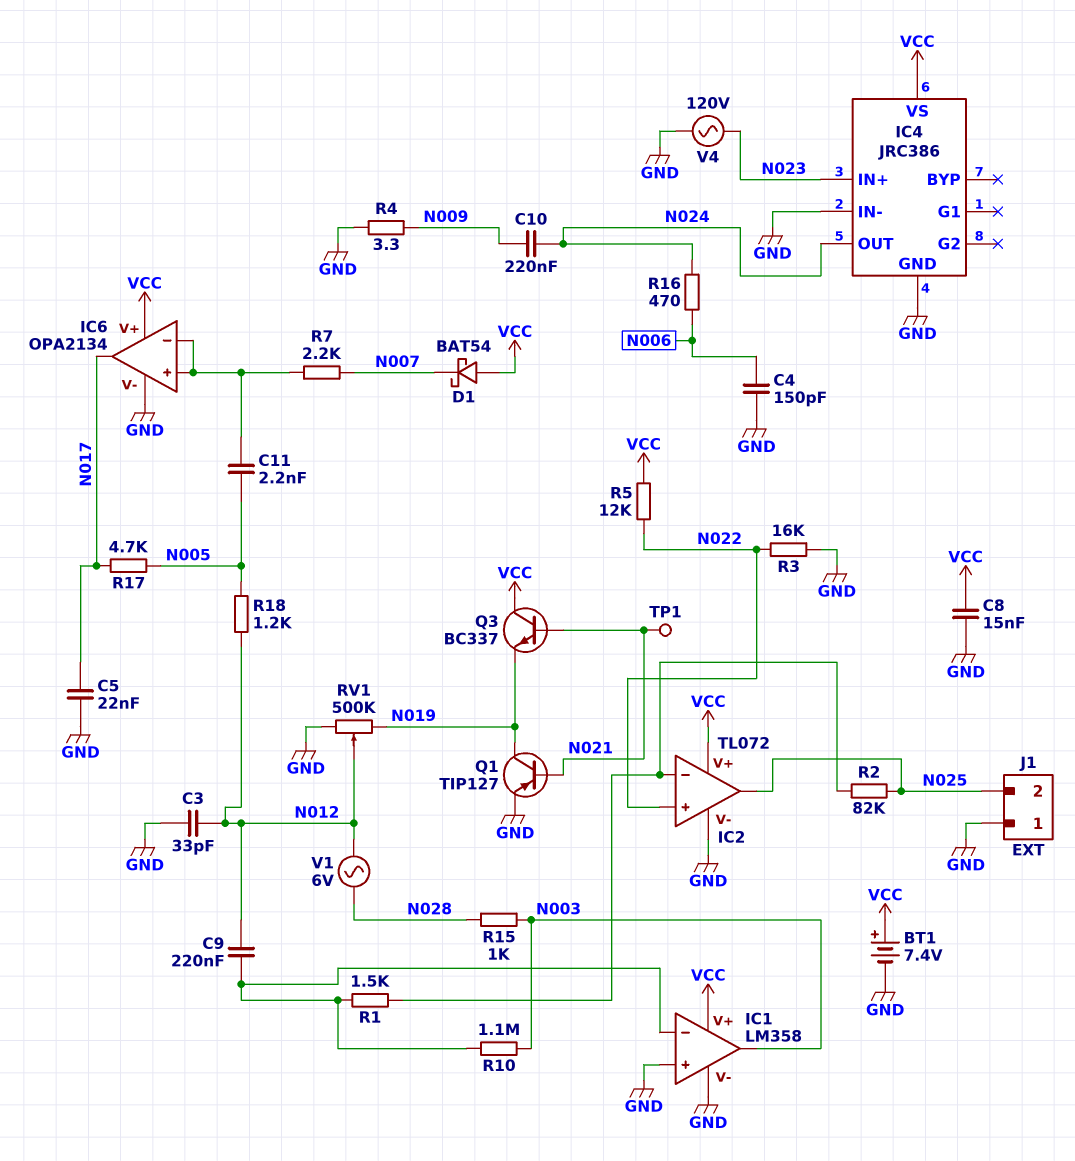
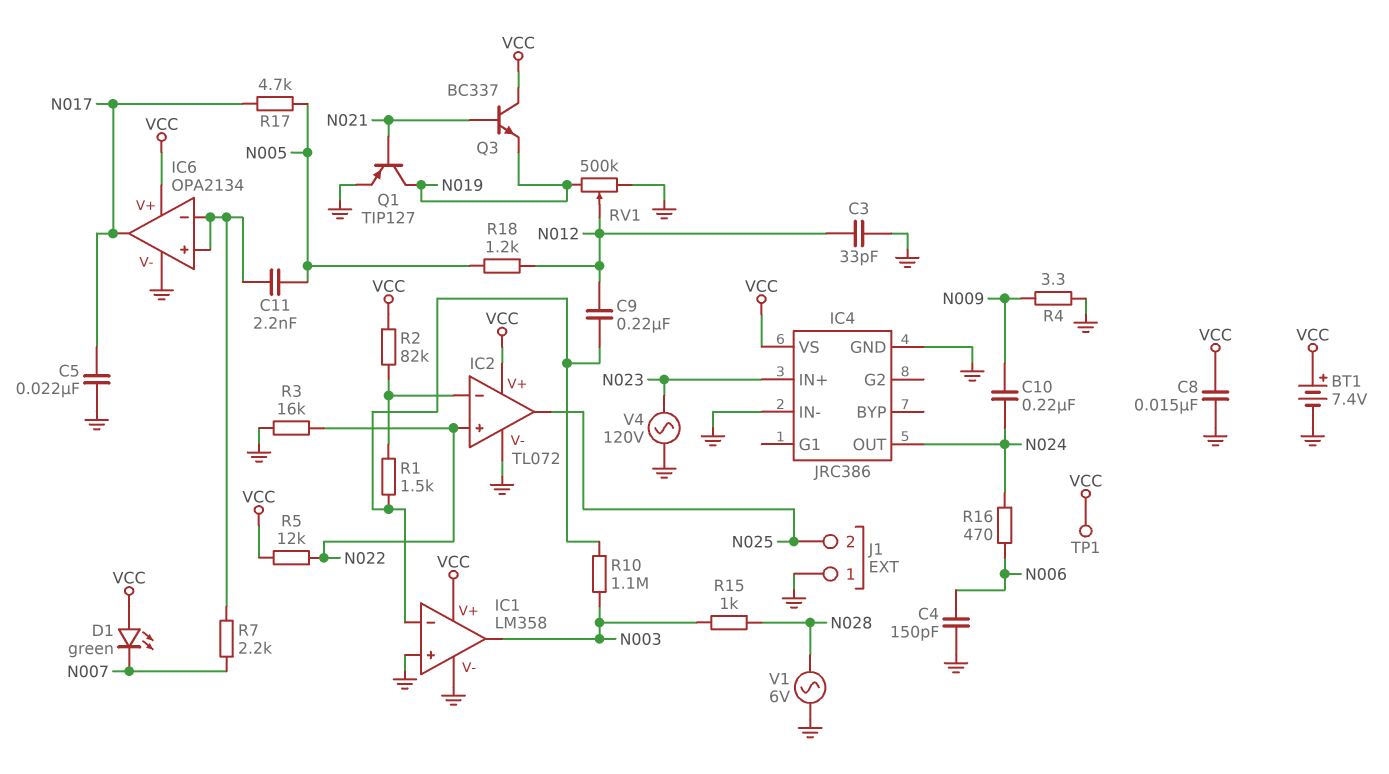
D1: schottky BAT54 (A VCC, K N007) -> LED green (A VCC, K N007)
R2: 82k (IC2/in-, N025) -> 82k (IC2/in-, VCC)
TP1: test point (N021) -> test point (VCC)
V1: AC 6V (N012, N028) -> AC 6V (GND, N028)

